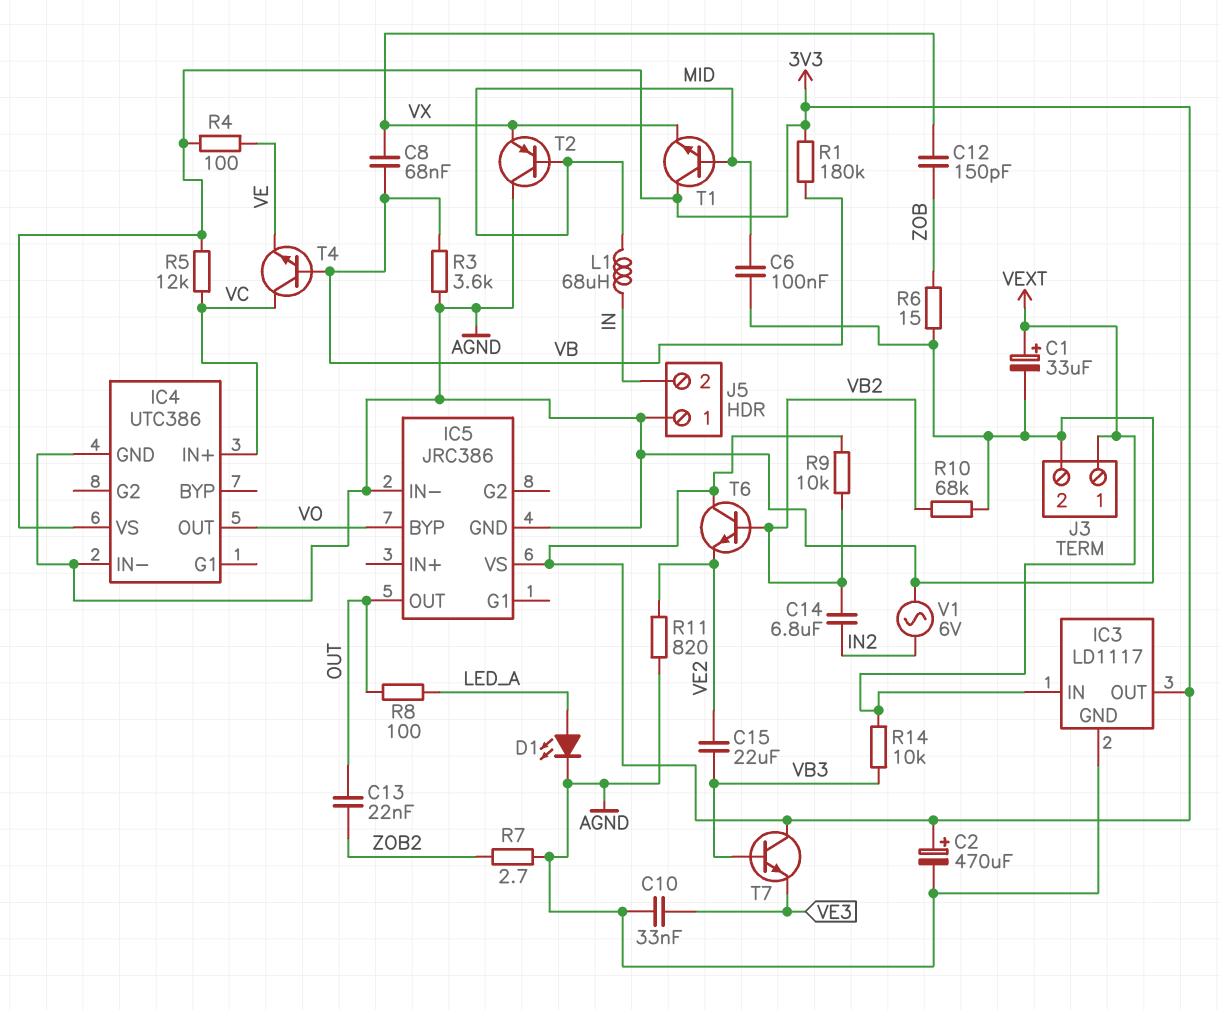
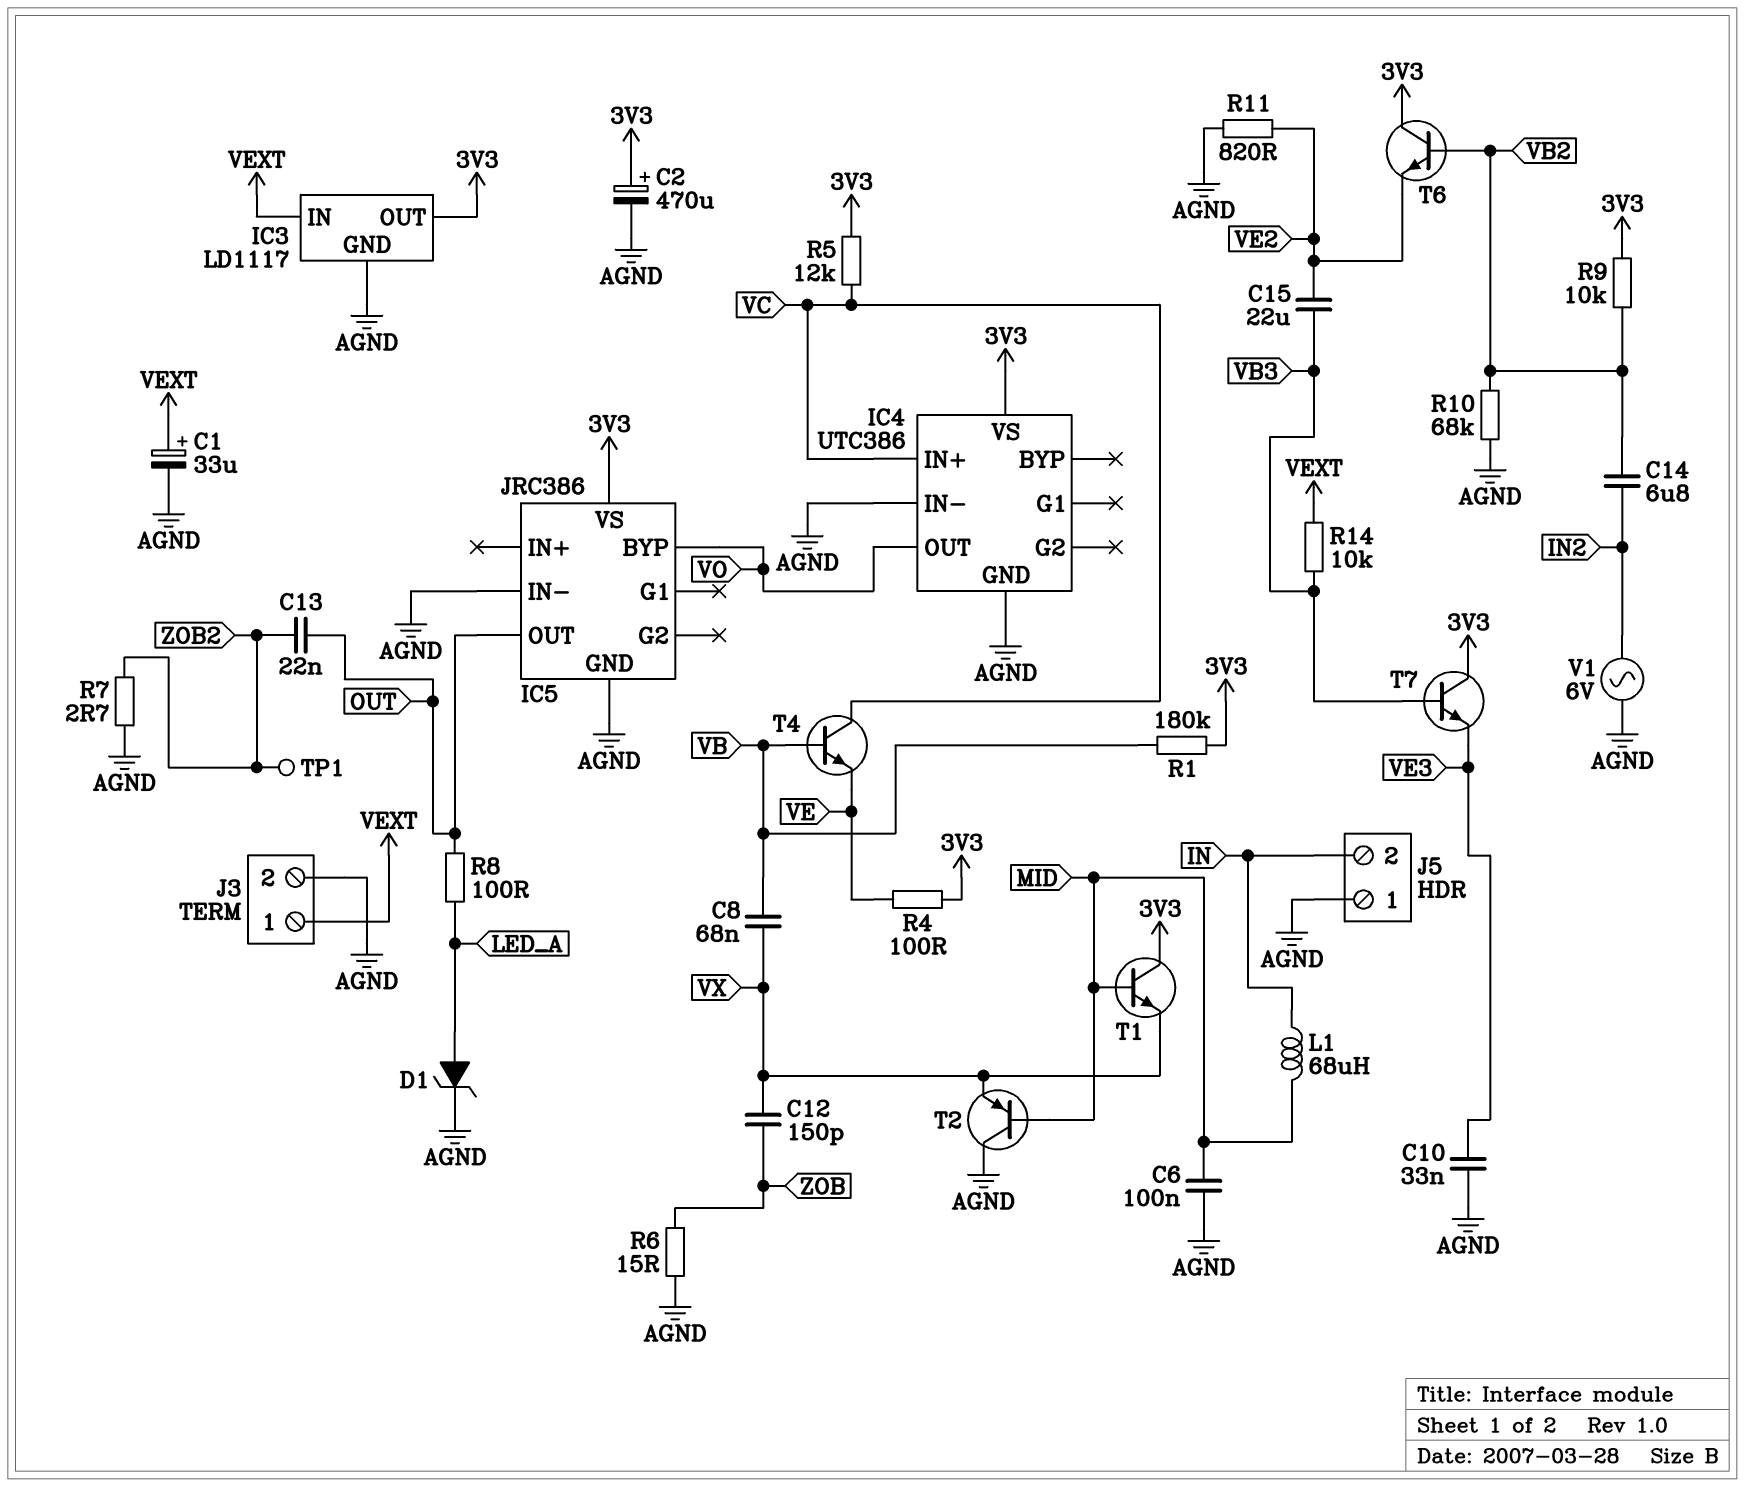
D1: LED (A LED_A, K AGND) -> zener (A LED_A, K AGND)
R3: 3.6k (AGND, VB) -> none
TP1: none -> test point (ZOB2)

